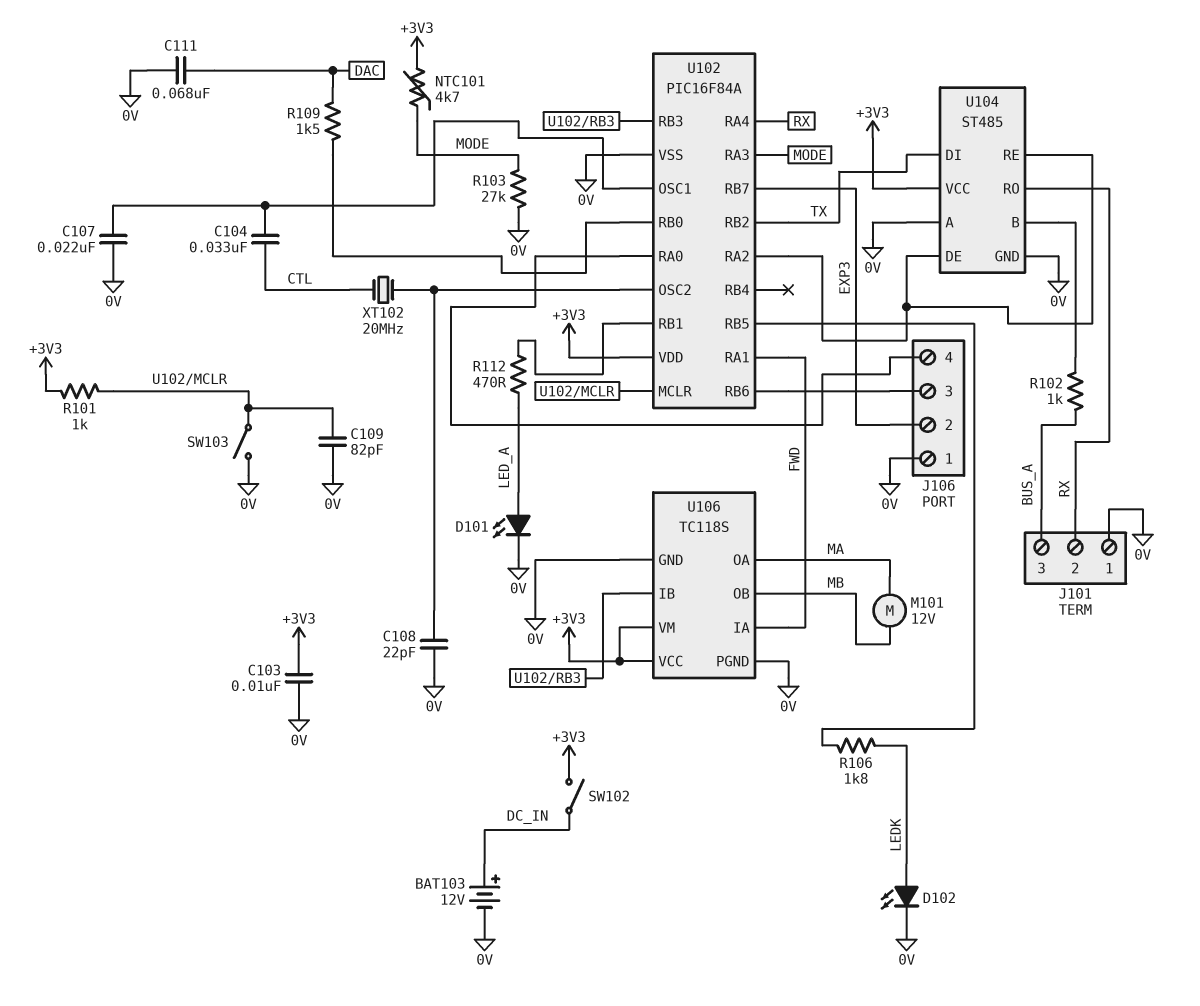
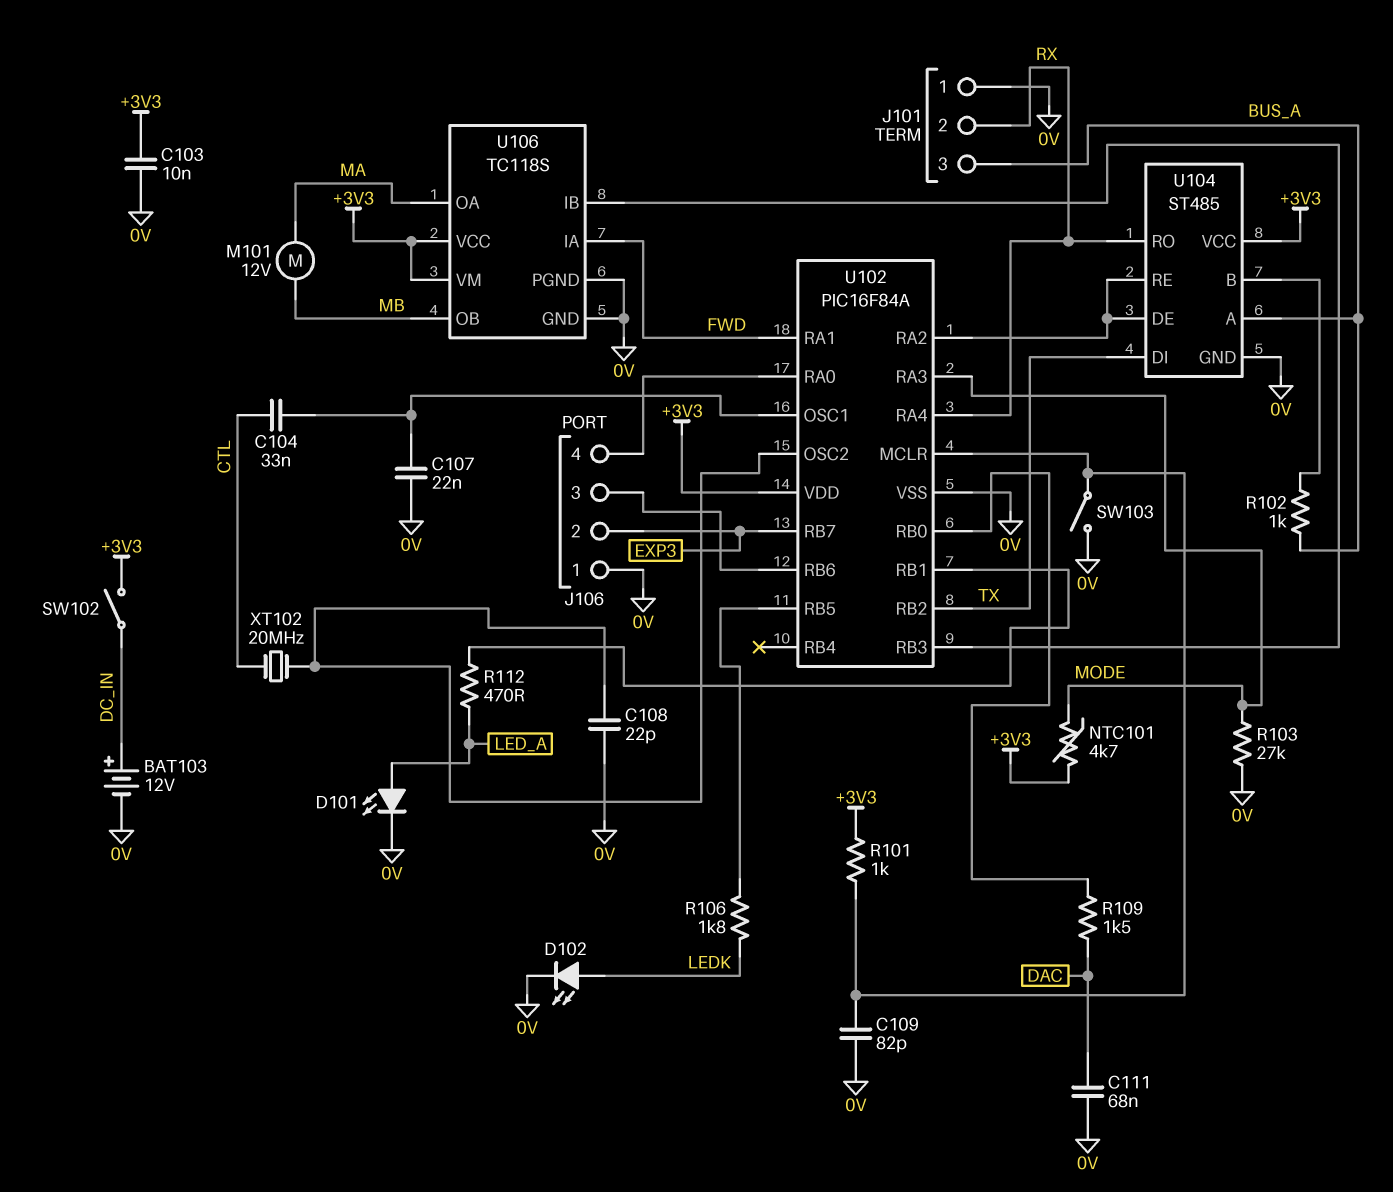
U104 pin A: 0V -> BUS_A

